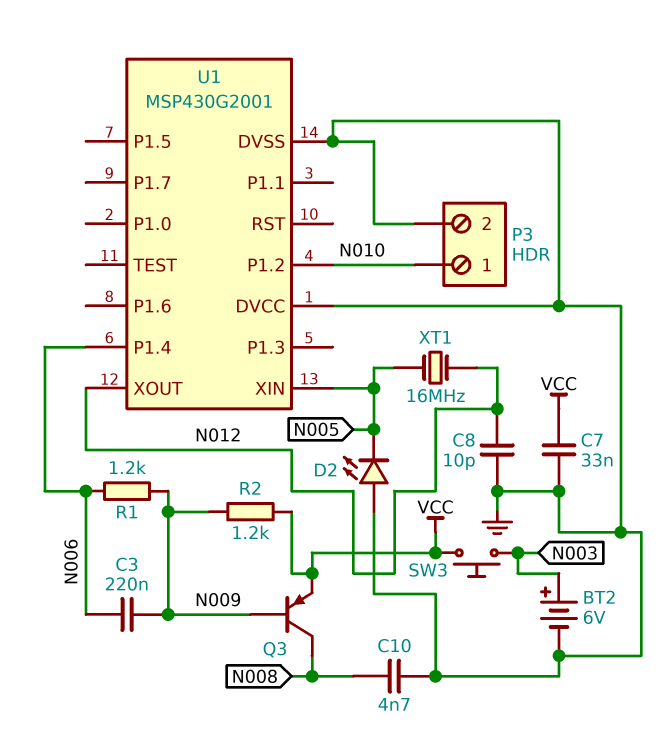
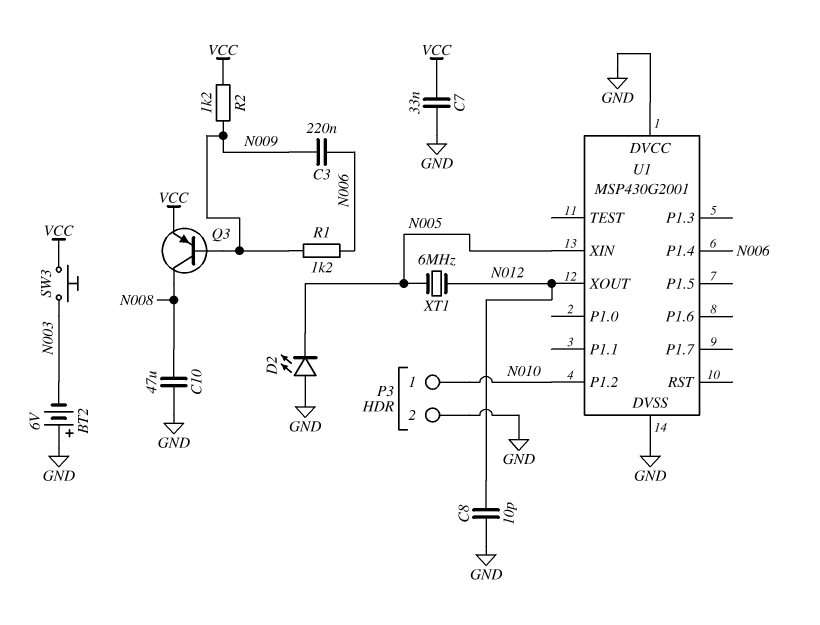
BT2: 6V (plus N003, minus GND) -> 6V (plus GND, minus N003)
C10: 4.7nF (GND, N008) -> 47uF (GND, N008)
XT1: 16MHz (N005, N012) -> 6MHz (N005, N012)

